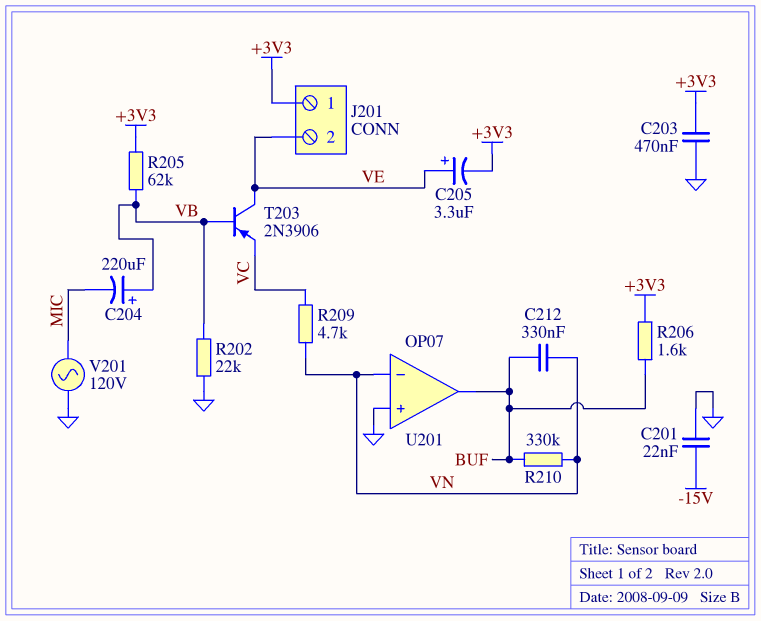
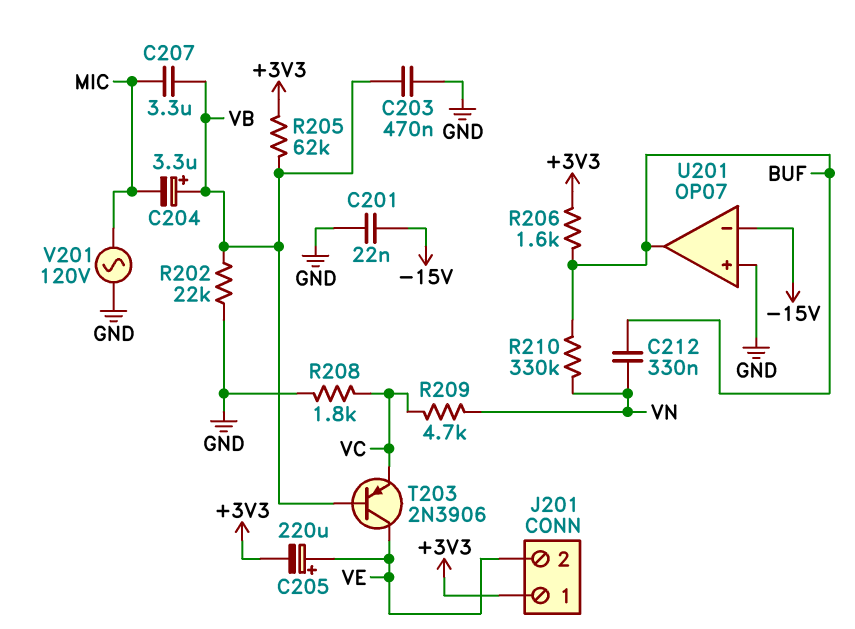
C203: 470nF (+3V3, GND) -> 470nF (GND, VB)
C204: 220uF (plus VB, minus MIC) -> 3.3uF (plus VB, minus MIC)
C205: 3.3uF (plus VE, minus +3V3) -> 220uF (plus VE, minus +3V3)
C207: none -> 3.3uF (MIC, VB)
R208: none -> 1.8k (GND, VC)
U201 pin in-: VN -> -15V

